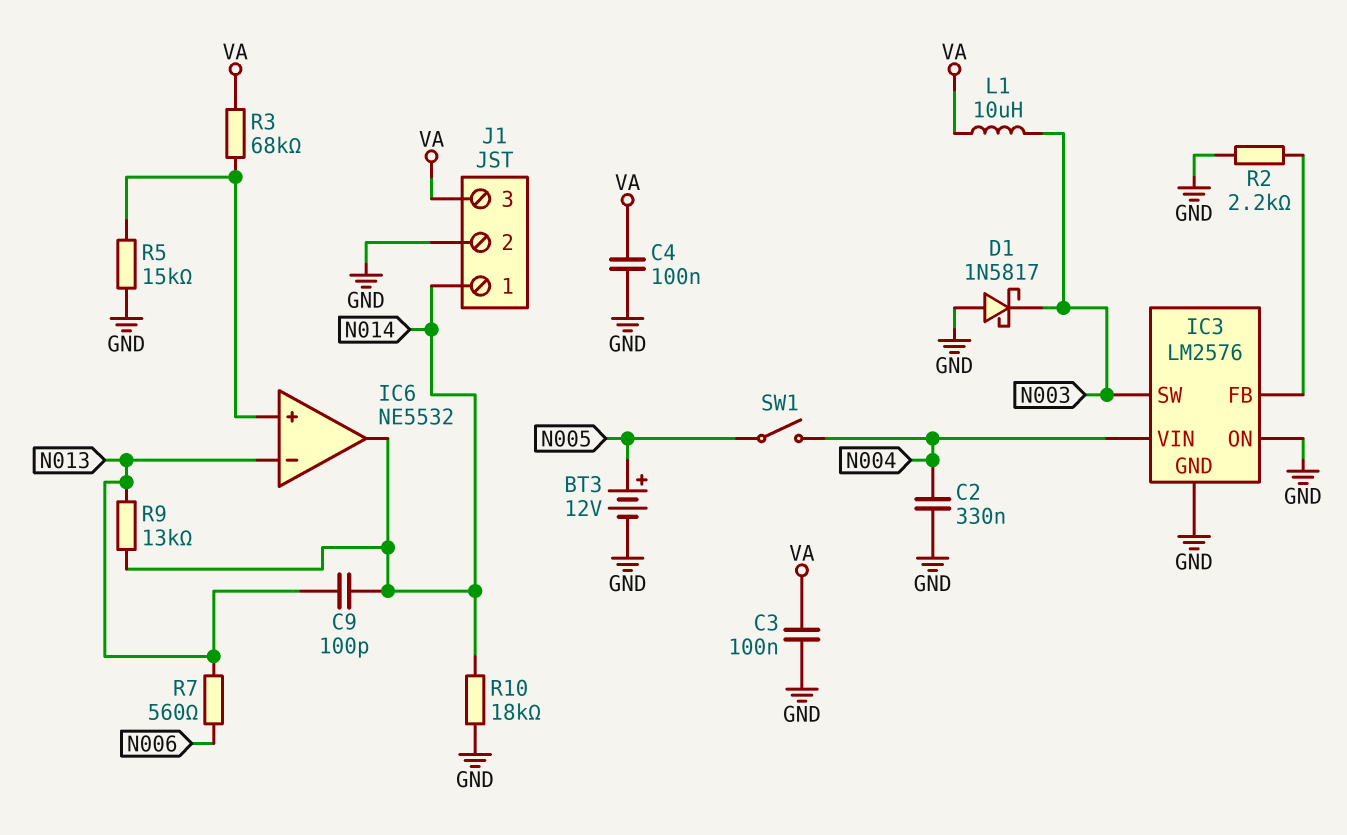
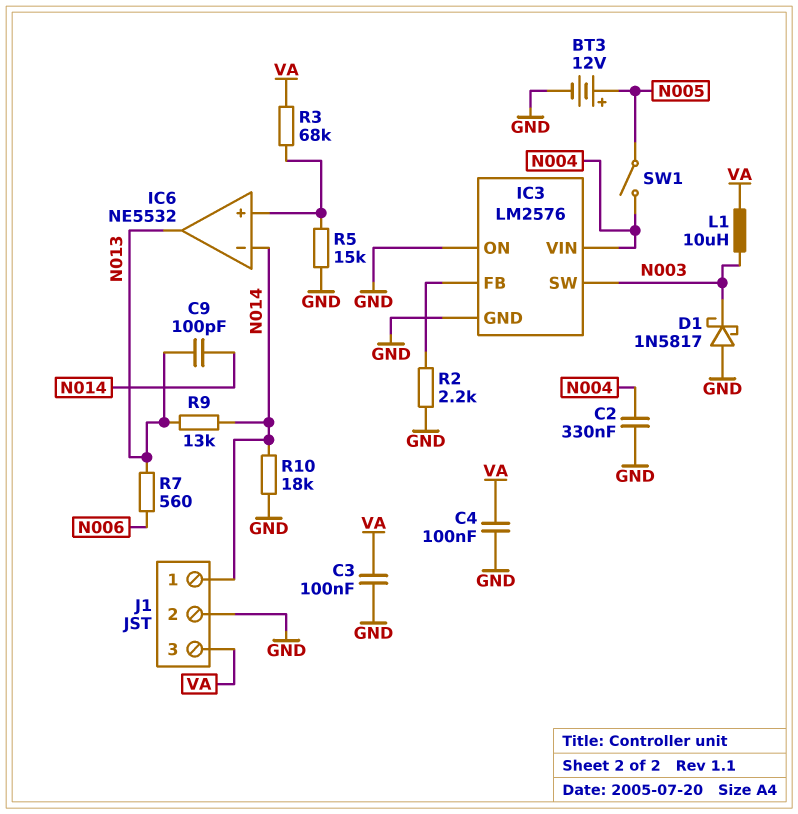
IC6 pin in-: N013 -> N014
IC6 pin out: N014 -> N013

